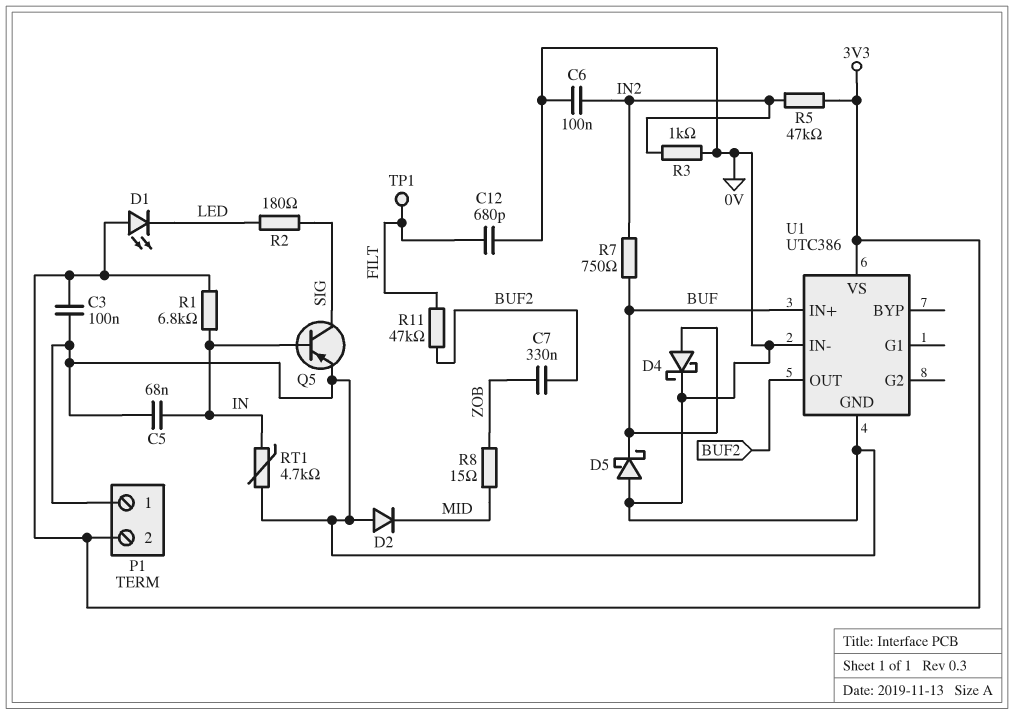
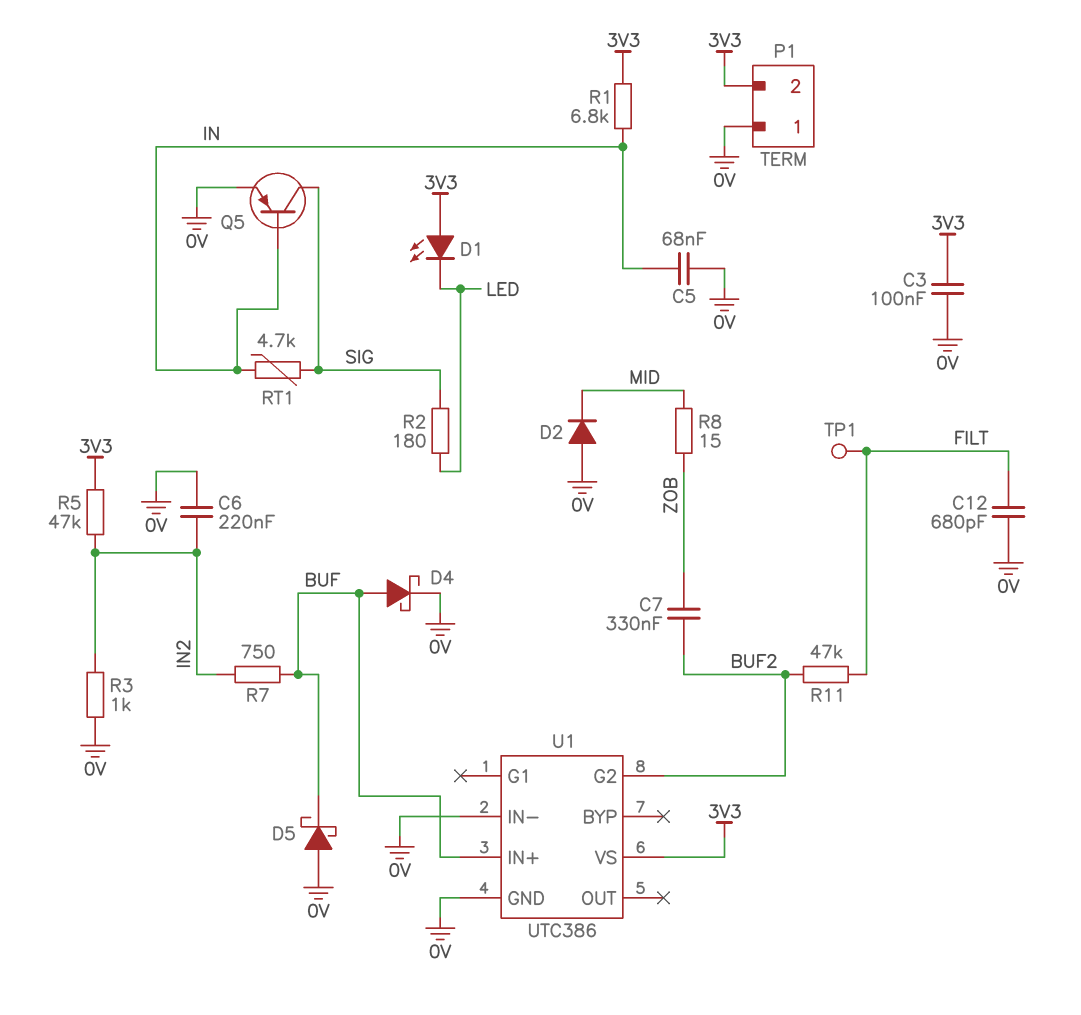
C6: 100nF (0V, IN2) -> 220nF (0V, IN2)
RT1: 4.7k (0V, IN) -> 4.7k (IN, SIG)
U1 pin G2: none -> BUF2
U1 pin OUT: BUF2 -> none

